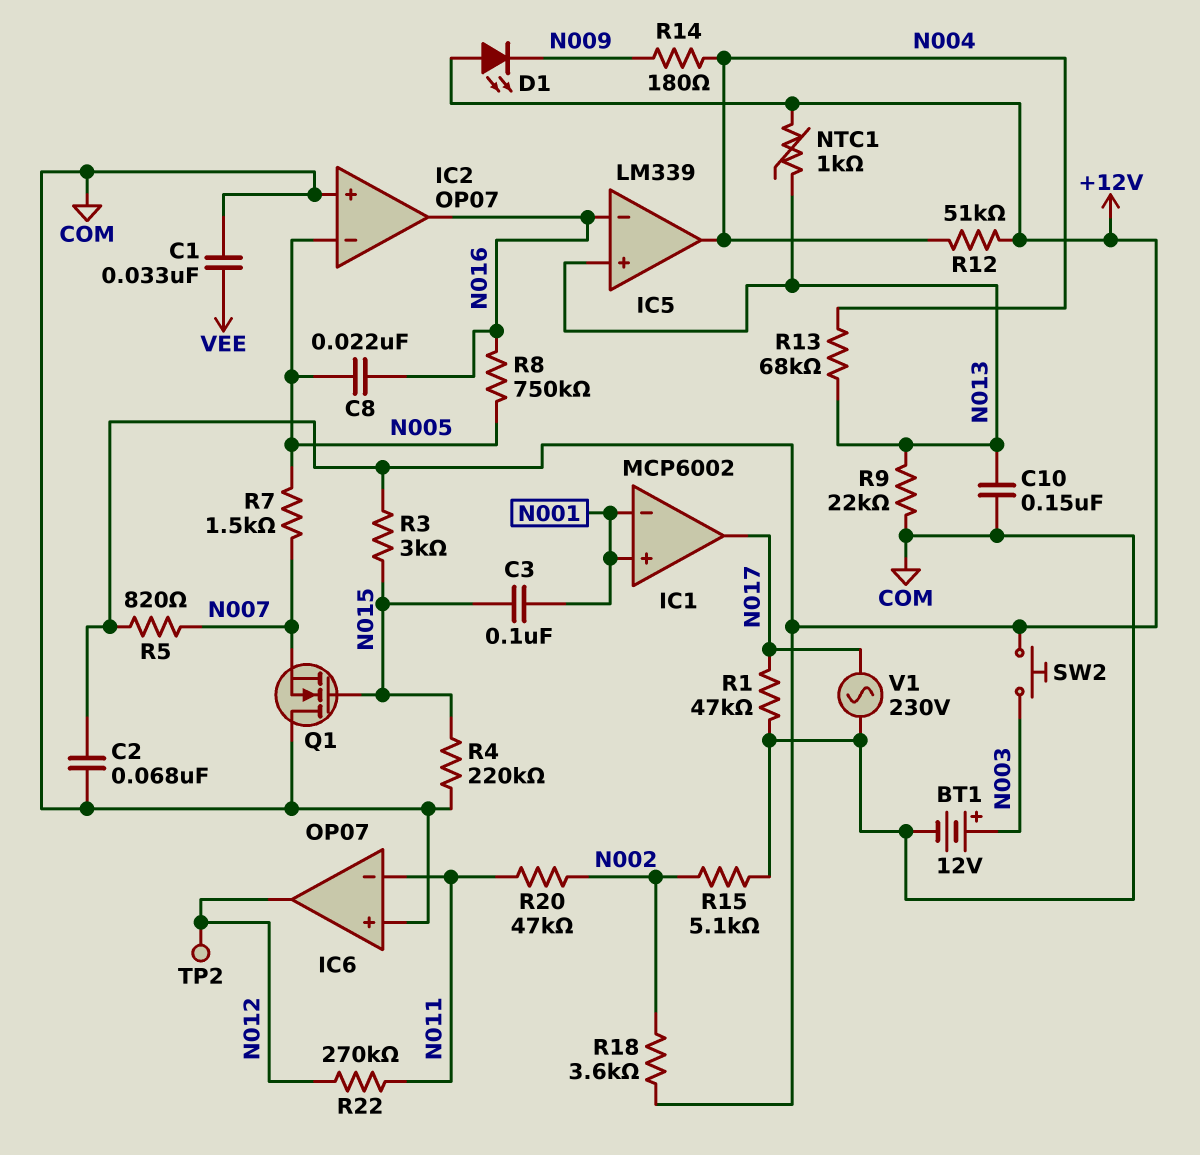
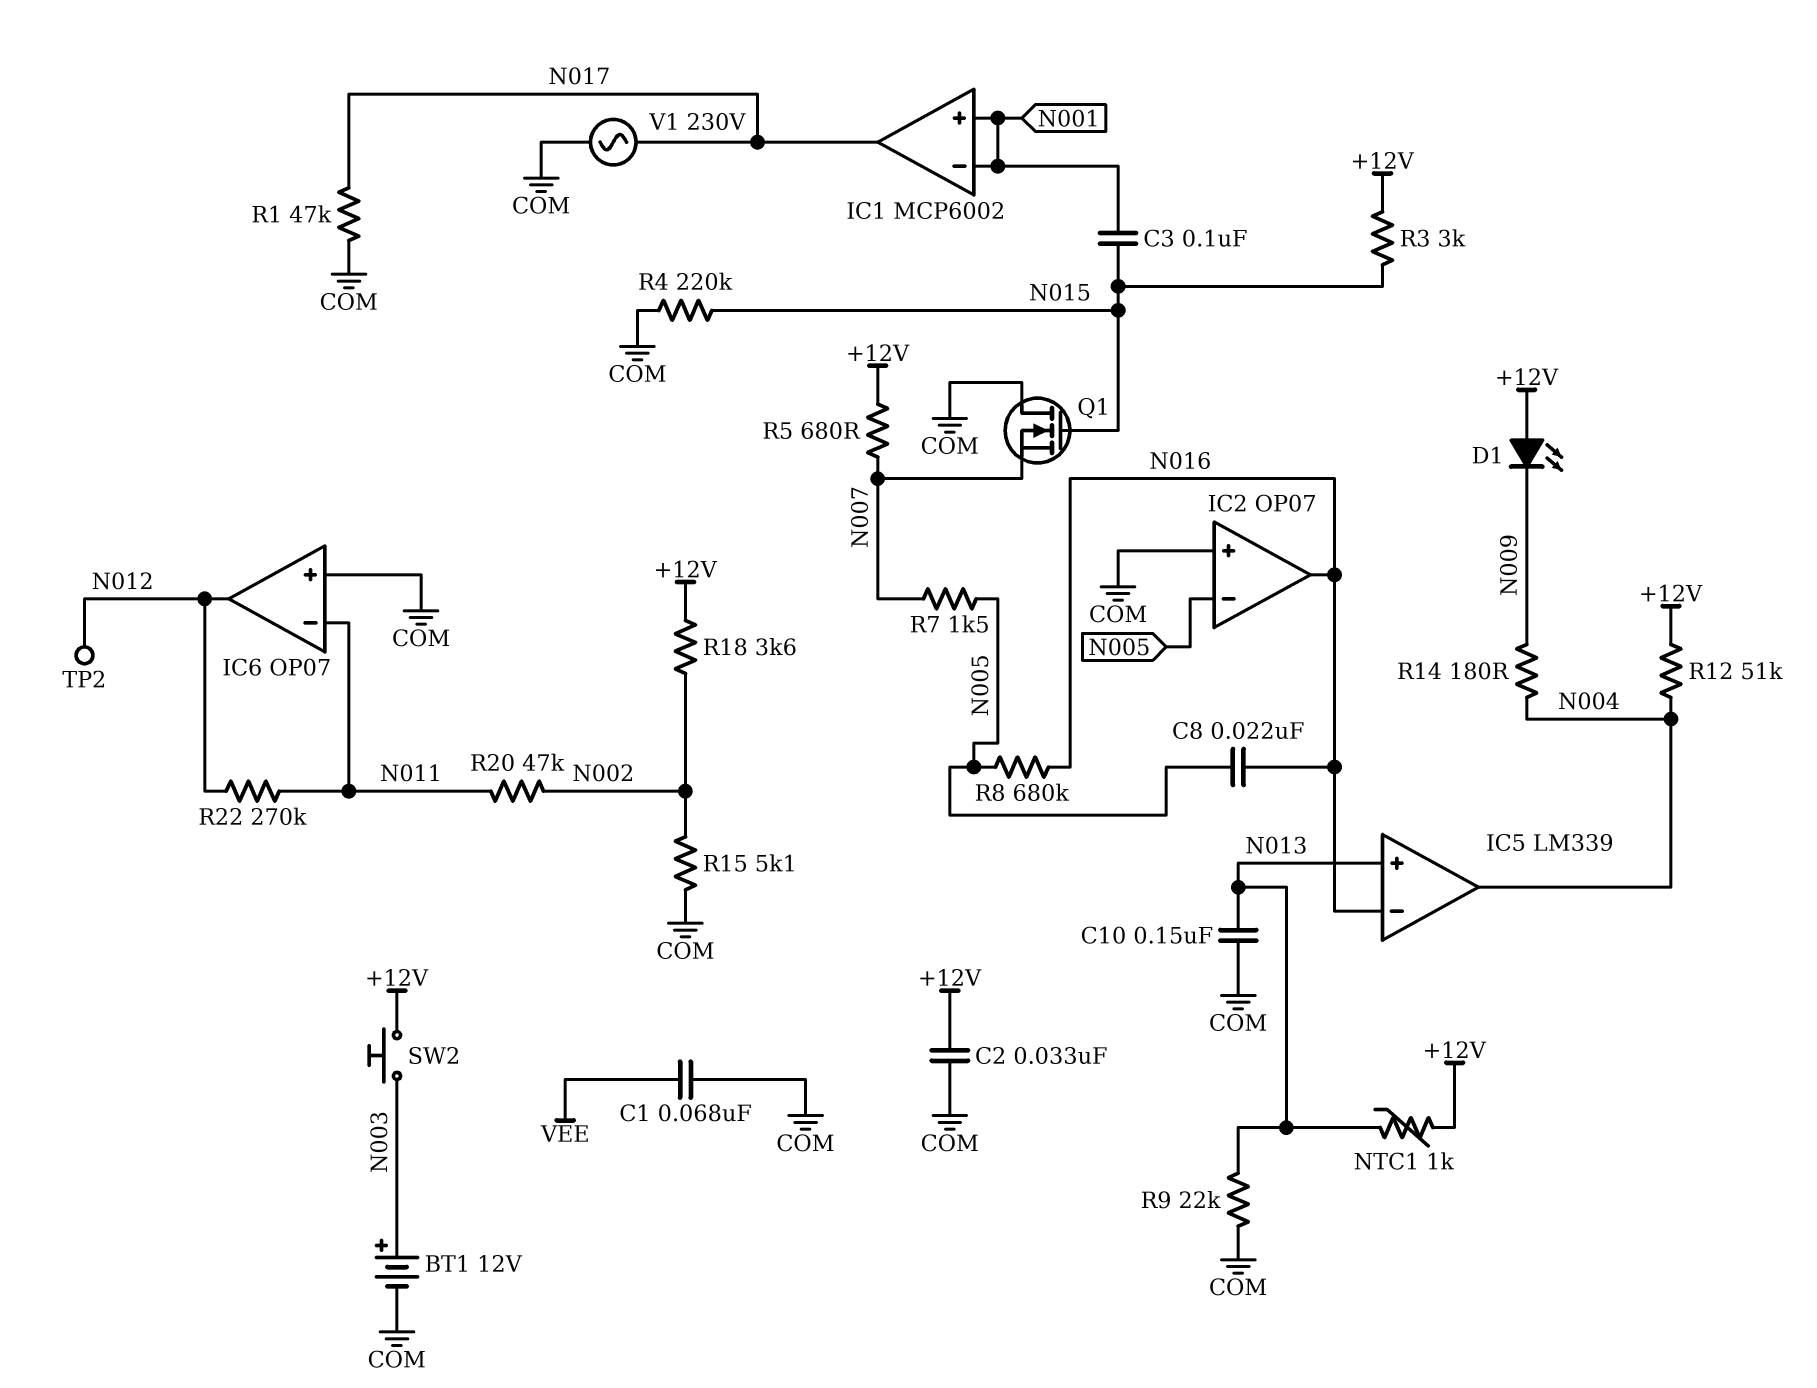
C1: 33nF (COM, VEE) -> 68nF (COM, VEE)
C2: 68nF (+12V, COM) -> 33nF (+12V, COM)
R5: 820 (+12V, N007) -> 680 (+12V, N007)
R8: 750k (N005, N016) -> 680k (N005, N016)
R13: 68k (N004, N013) -> none

